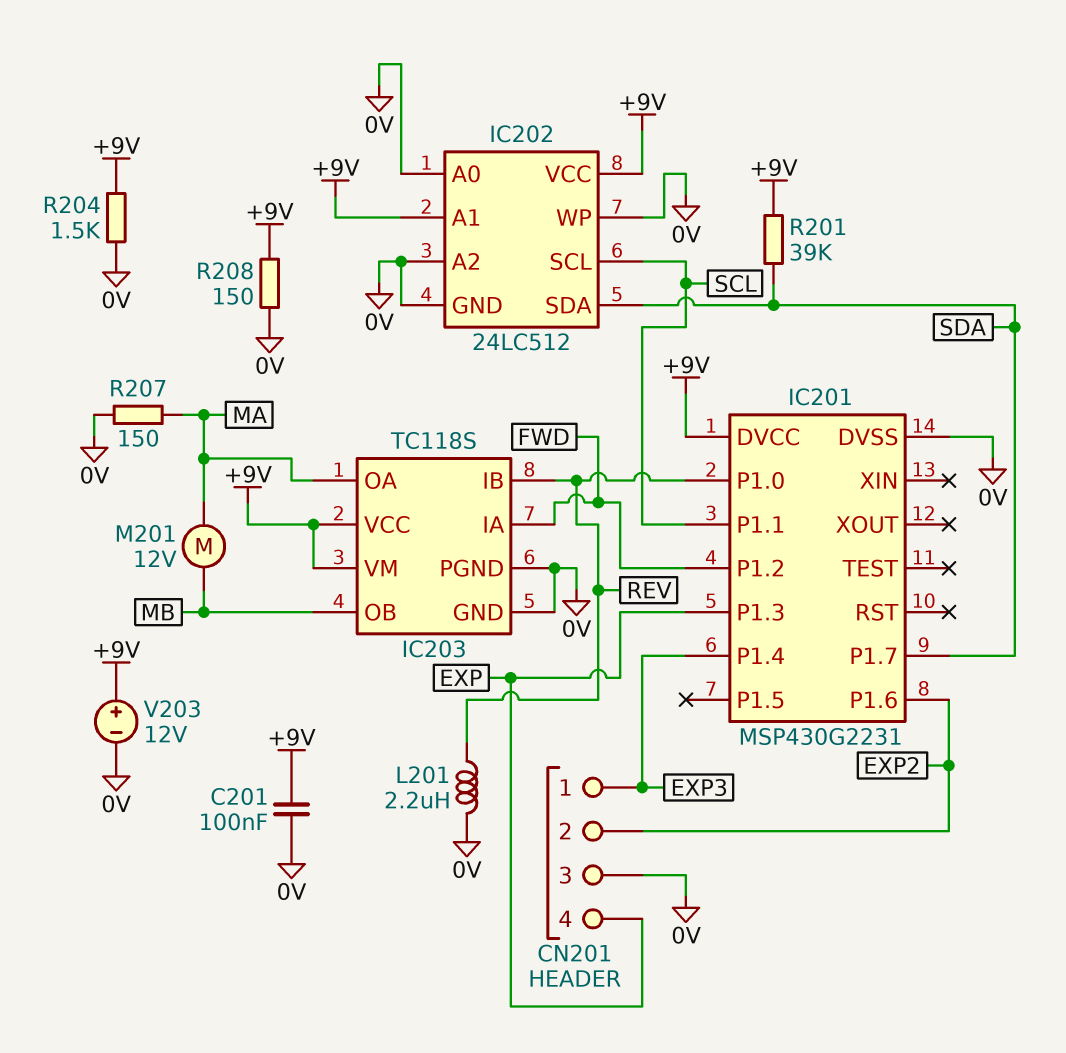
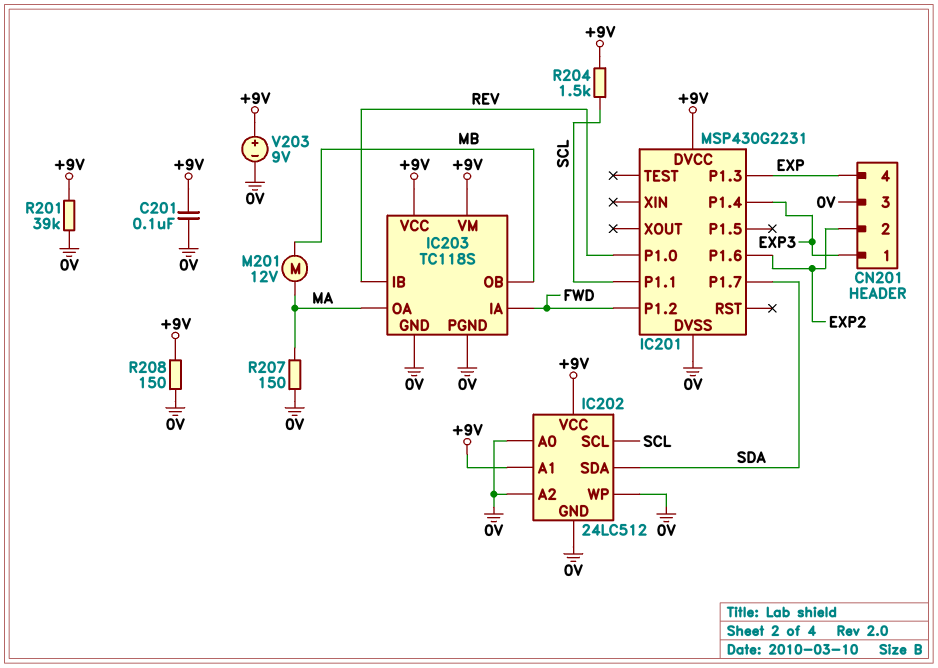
L201: 2.2uH (0V, REV) -> none
R201: 39k (+9V, SDA) -> 39k (+9V, 0V)
R204: 1.5k (+9V, 0V) -> 1.5k (+9V, SCL)
V203: 12V (plus +9V, minus 0V) -> 9V (plus +9V, minus 0V)

